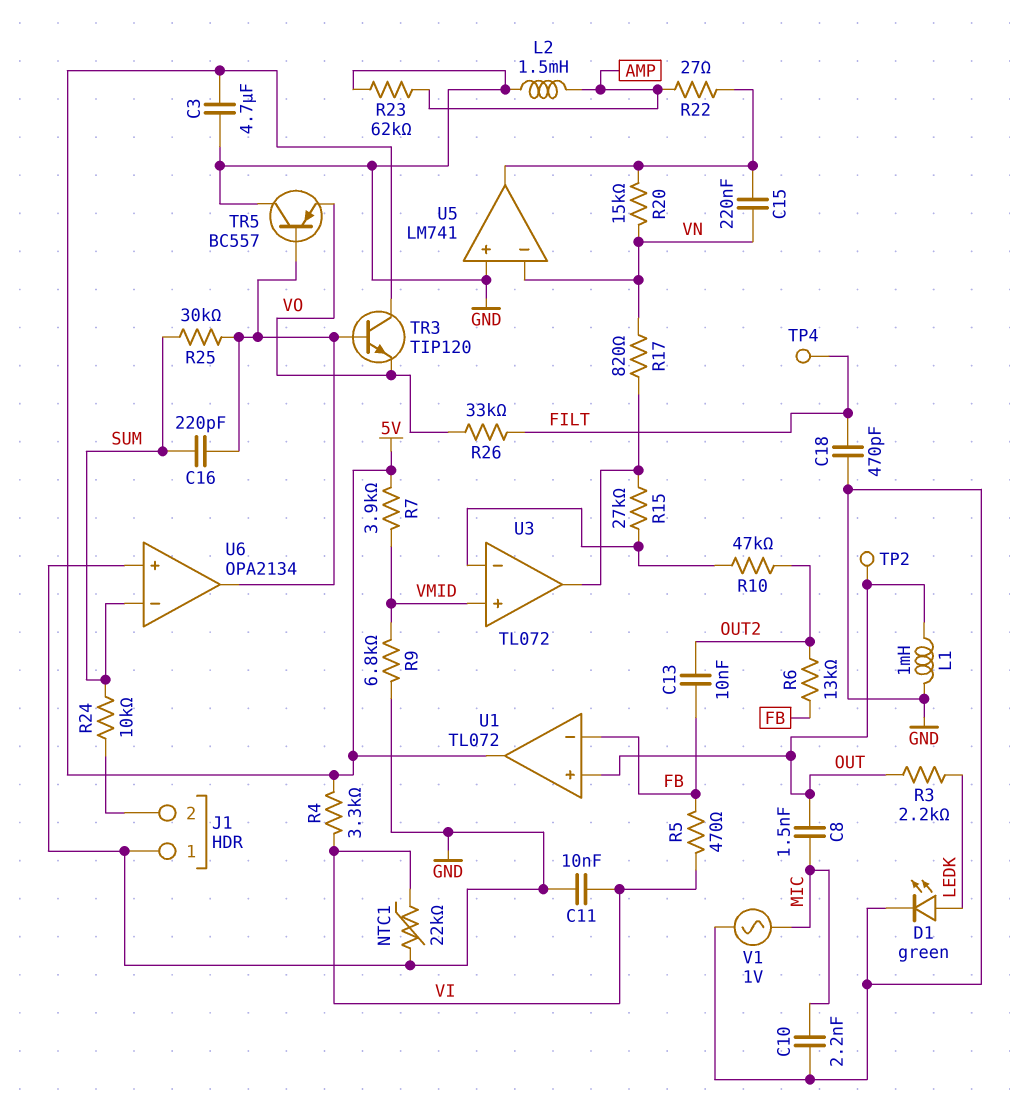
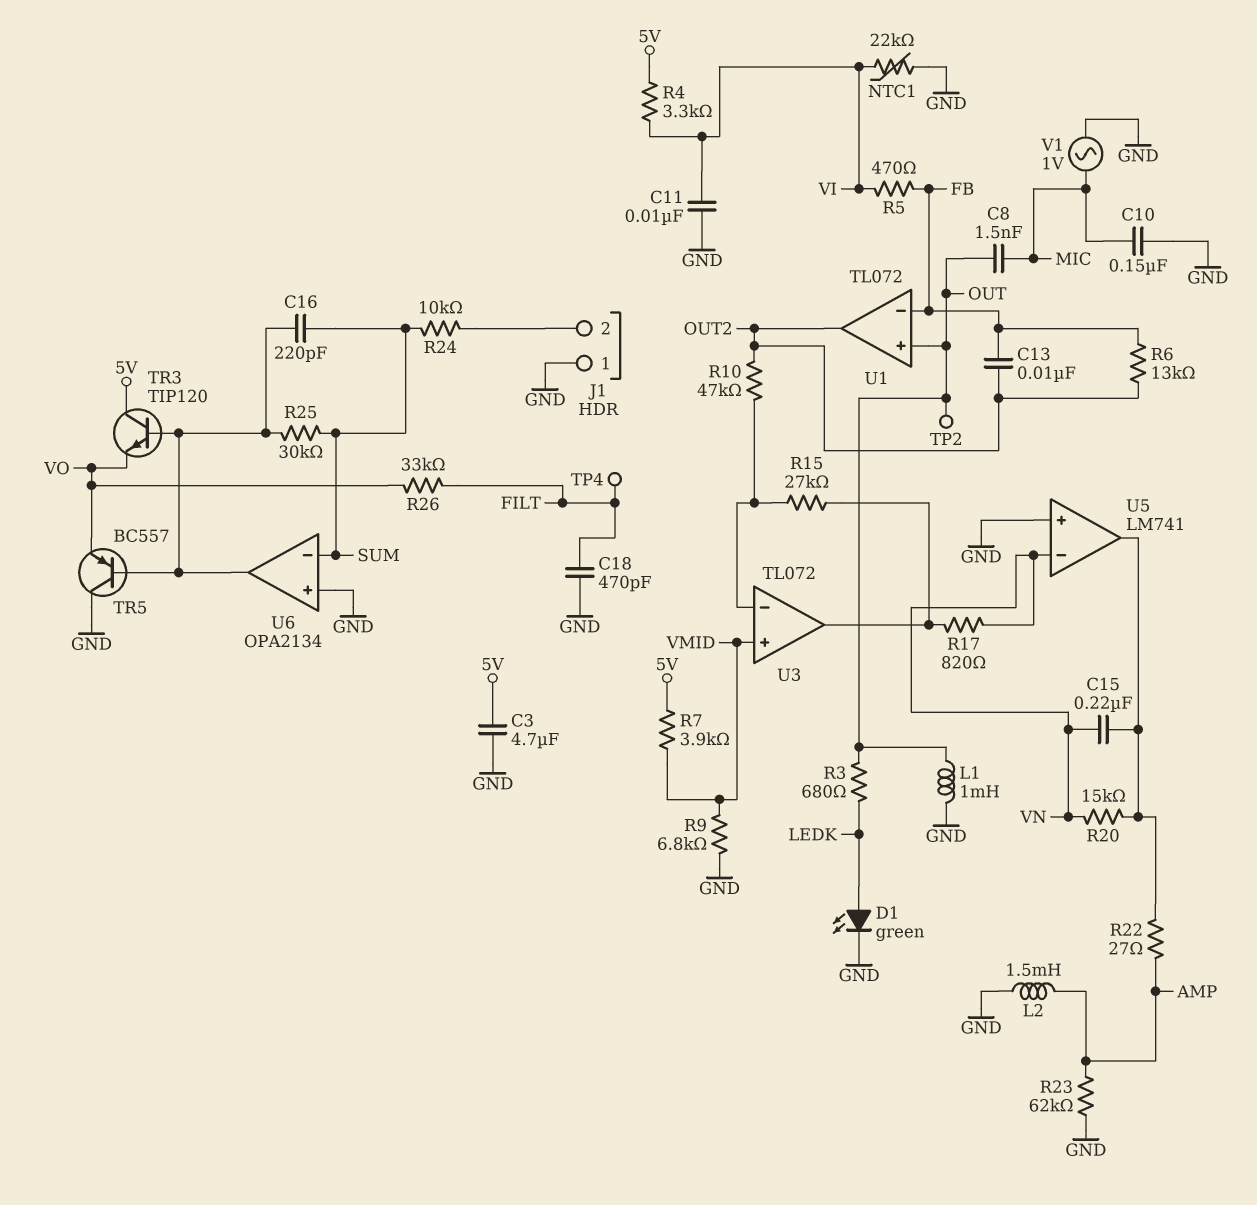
C10: 2.2nF (GND, MIC) -> 150nF (GND, MIC)
R3: 2.2k (LEDK, OUT) -> 680 (LEDK, OUT)
U1 pin out: 5V -> OUT2

